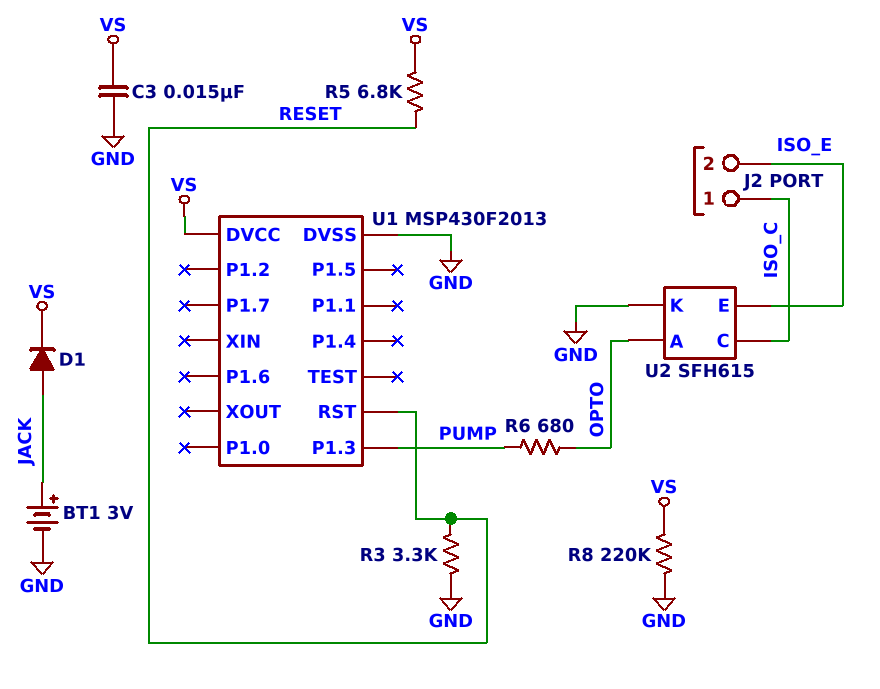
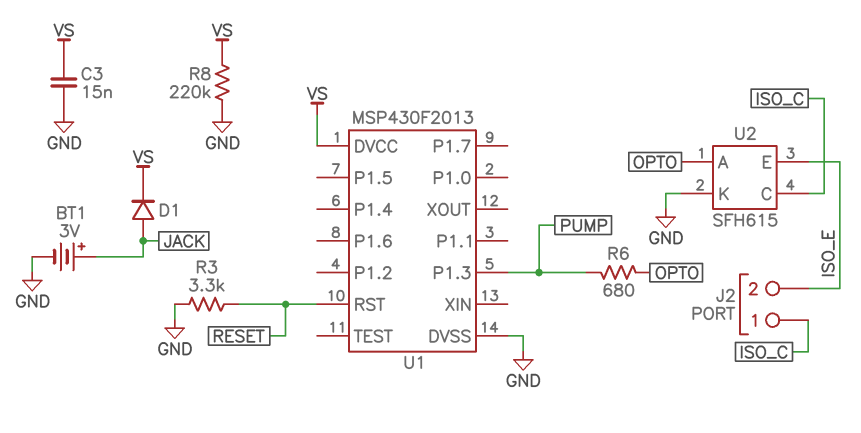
R5: 6.8k (RESET, VS) -> none

